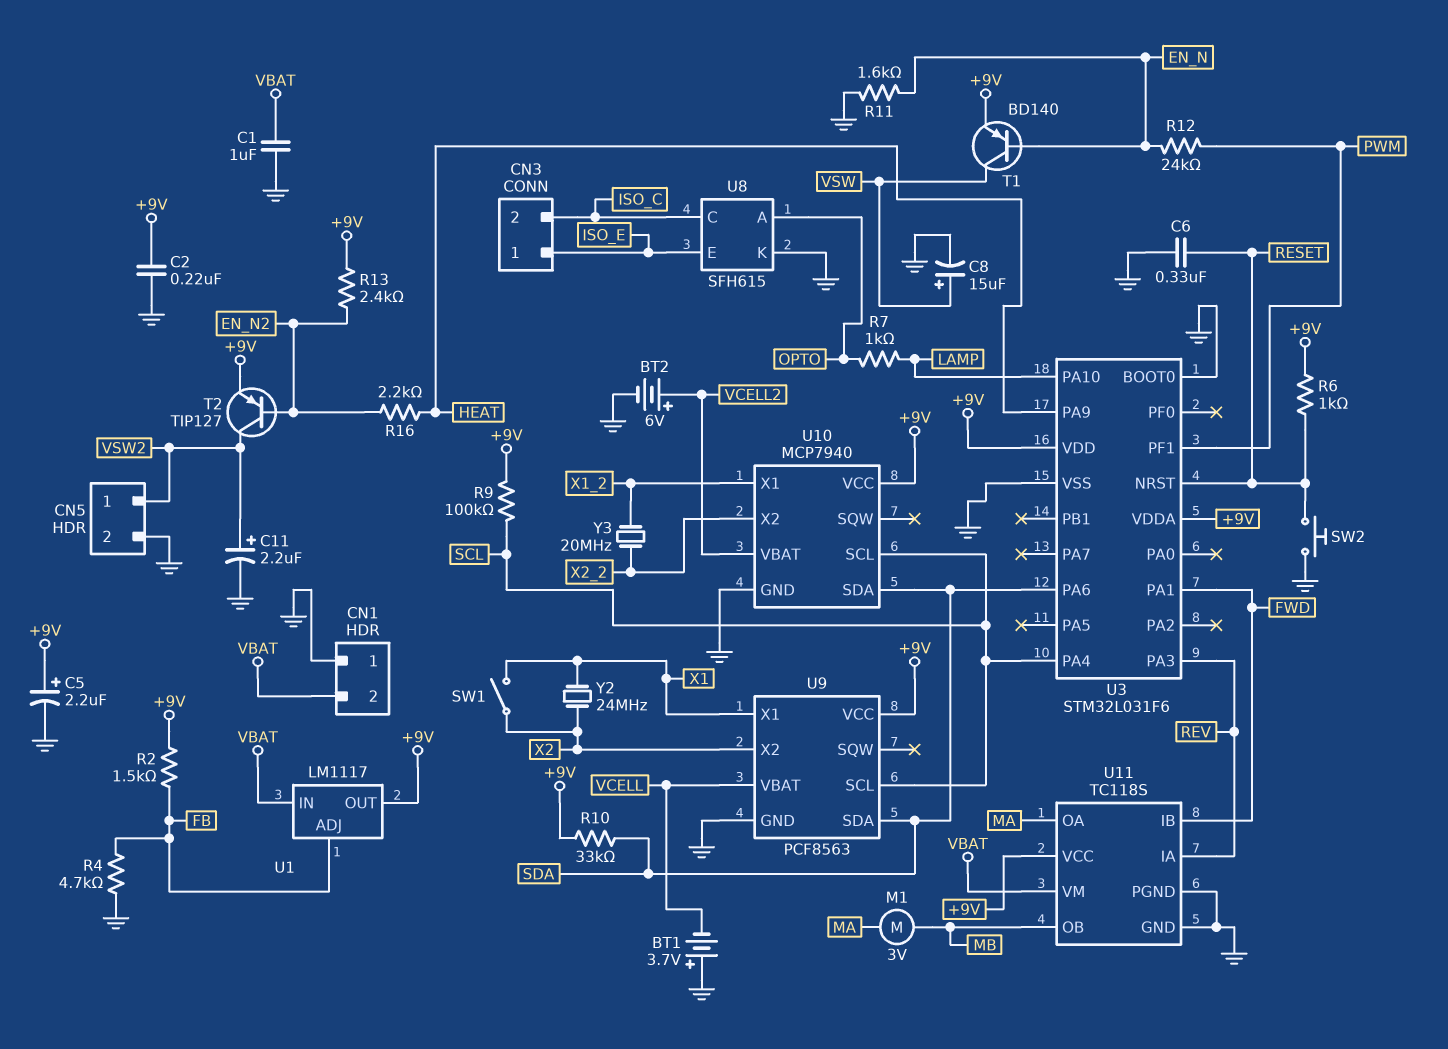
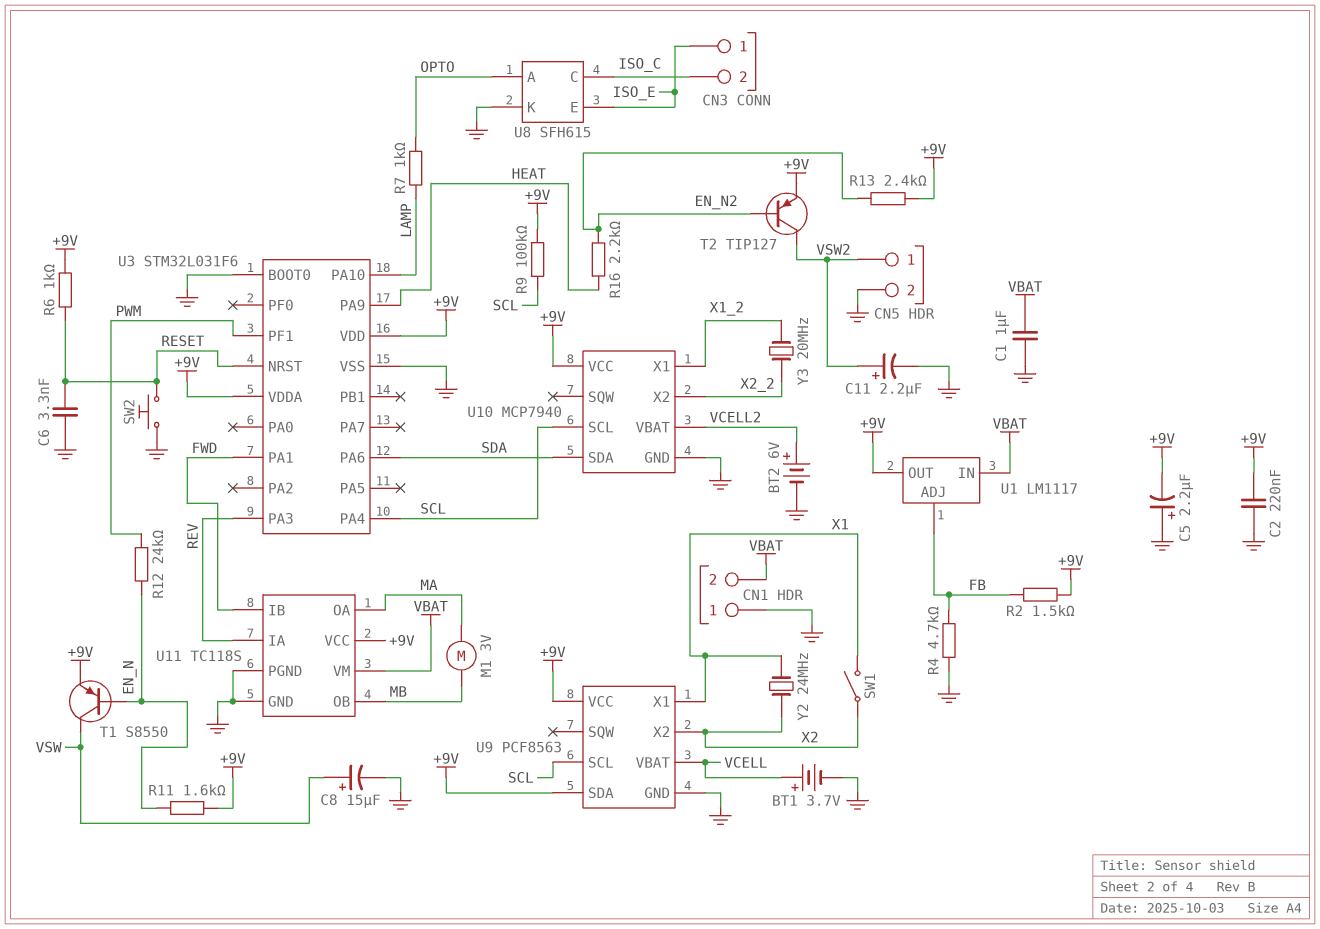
BT1: 3.7V (plus GND, minus VCELL) -> 3.7V (plus VCELL, minus GND)
C5: 2.2uF (plus +9V, minus GND) -> 2.2uF (plus GND, minus +9V)
C6: 330nF (GND, RESET) -> 3.3nF (GND, RESET)
R10: 33k (+9V, SDA) -> none
R11: 1.6k (EN_N, GND) -> 1.6k (+9V, EN_N)
T1: PNP BD140 (B EN_N, C VSW, E +9V) -> PNP S8550 (B EN_N, C VSW, E +9V)
U9 pin SDA: SDA -> +9V

